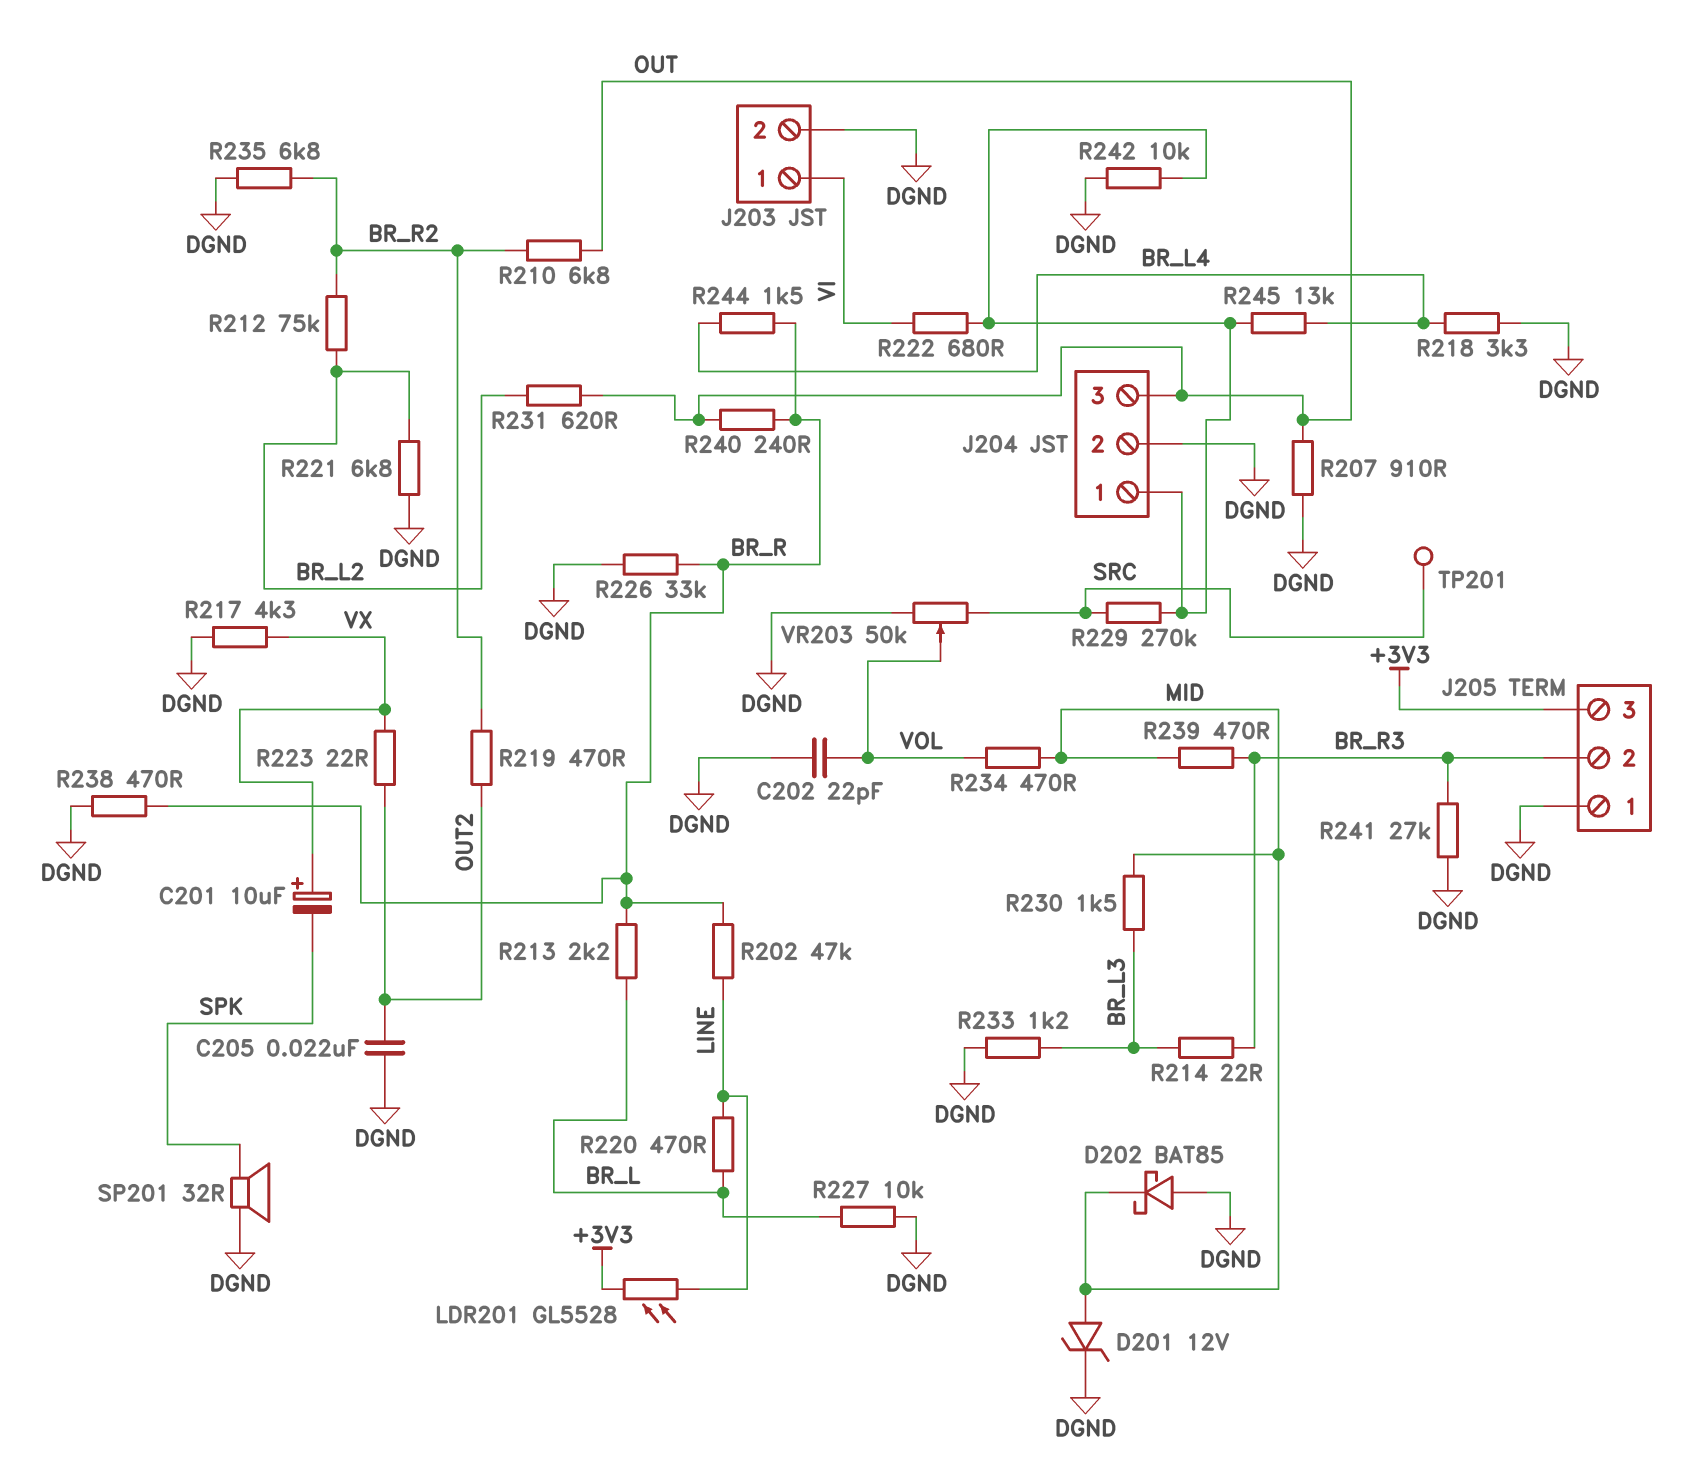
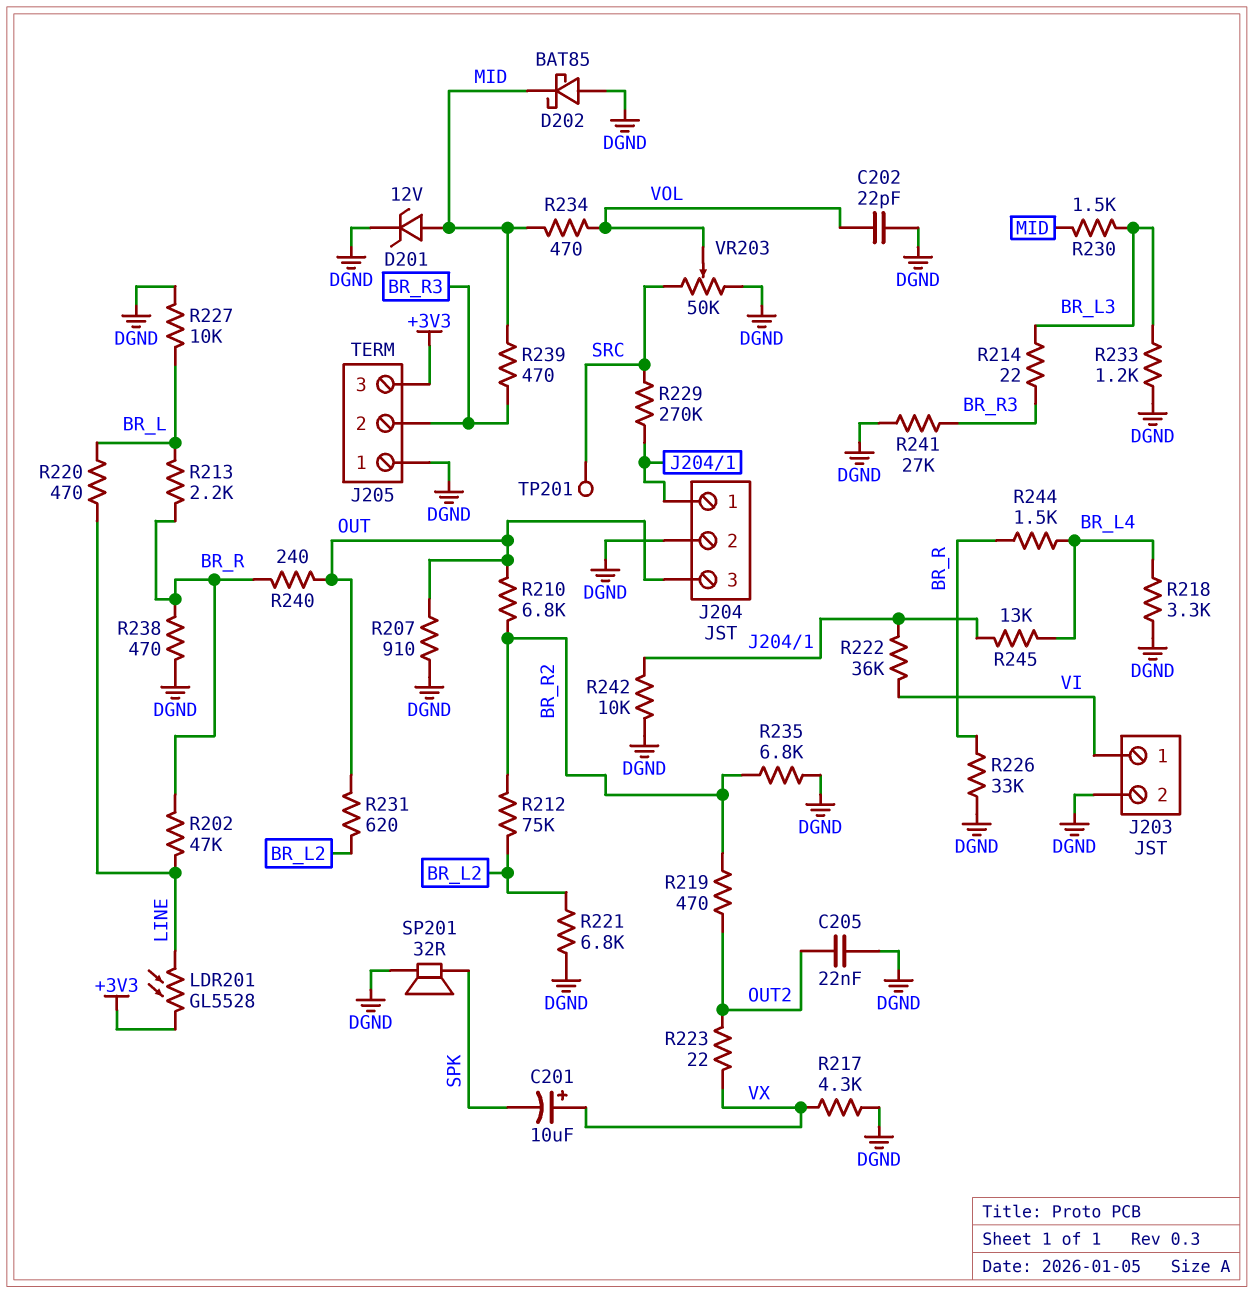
R222: 680 (J204/1, VI) -> 36k (J204/1, VI)

